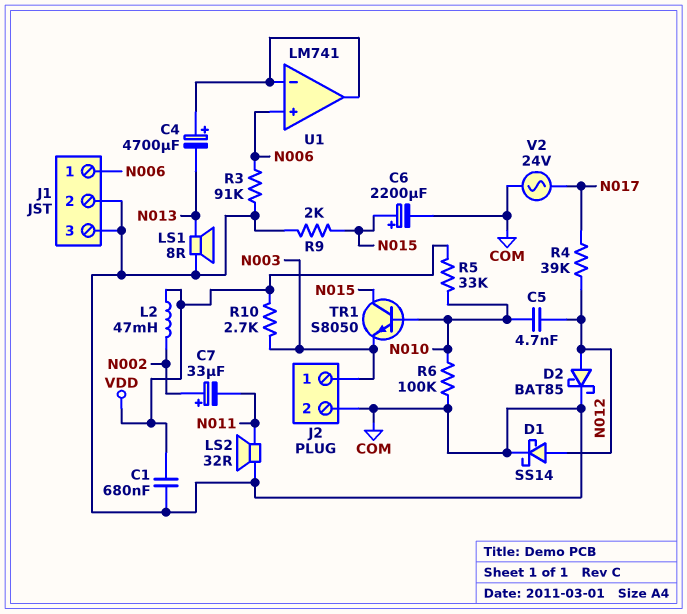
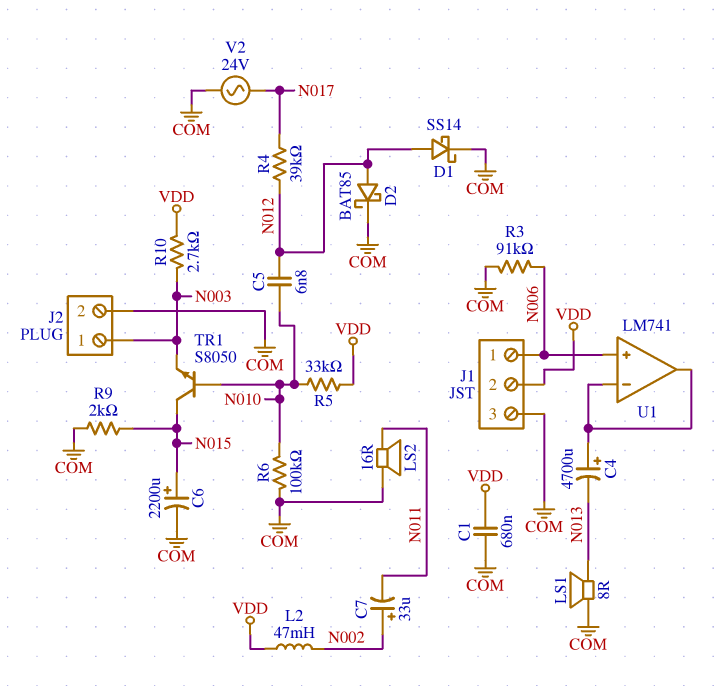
C5: 4.7nF (N010, N012) -> 6.8nF (N010, N012)
J1 pin 2: COM -> VDD
LS2: speaker 32R (COM, N011) -> speaker 16R (COM, N011)

